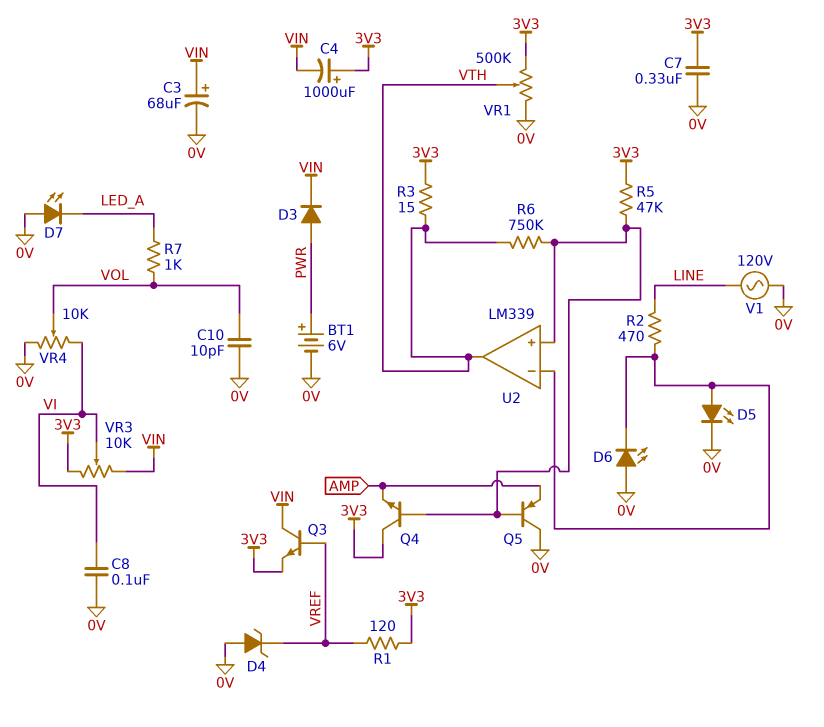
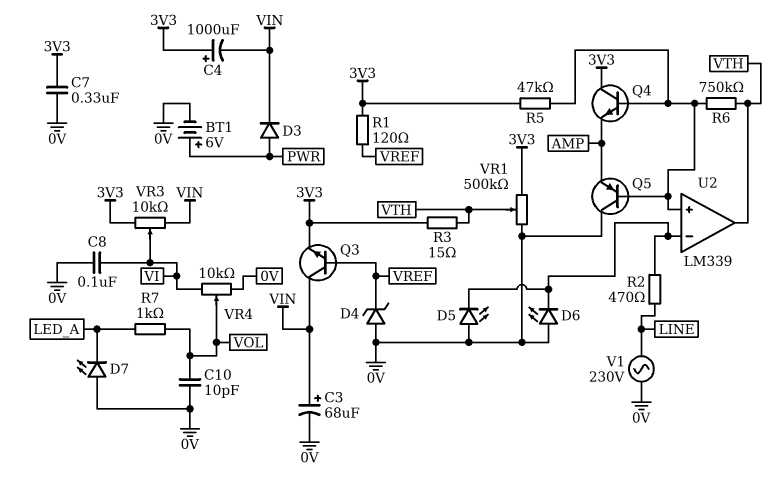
D5: LED (A U2/in-, K 0V) -> LED (A 0V, K U2/in-)
V1: AC 120V (0V, LINE) -> AC 230V (0V, LINE)

